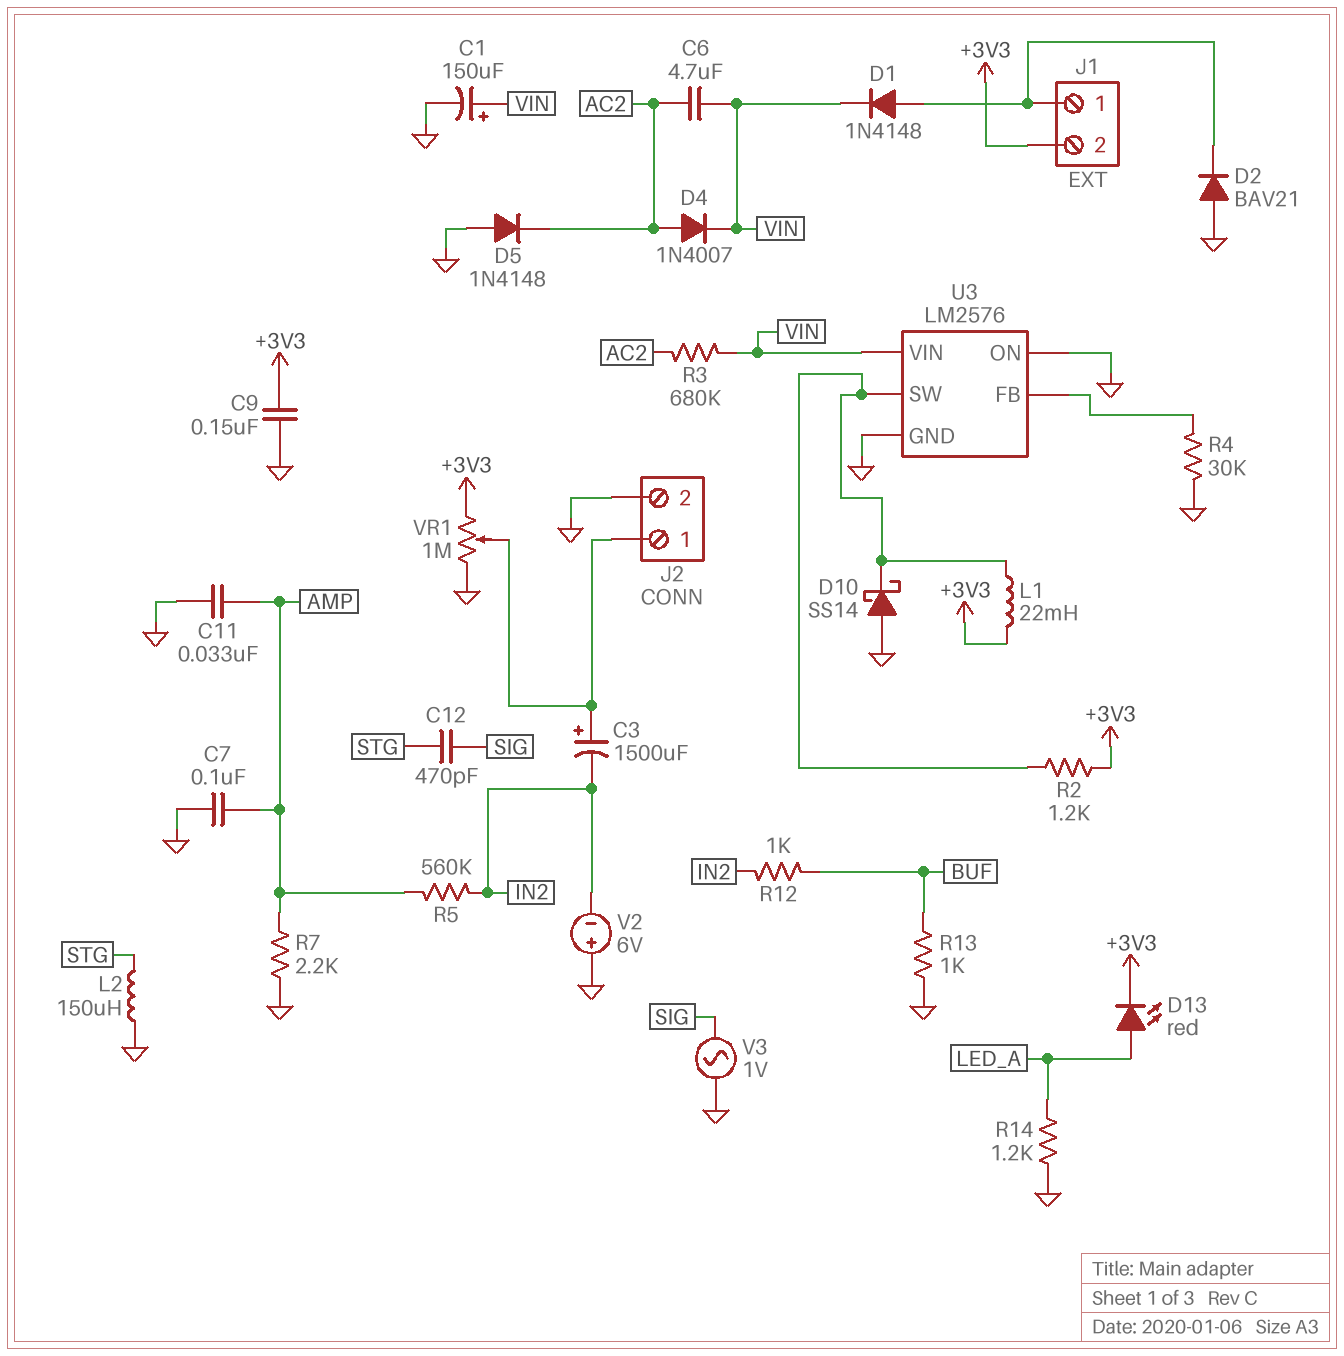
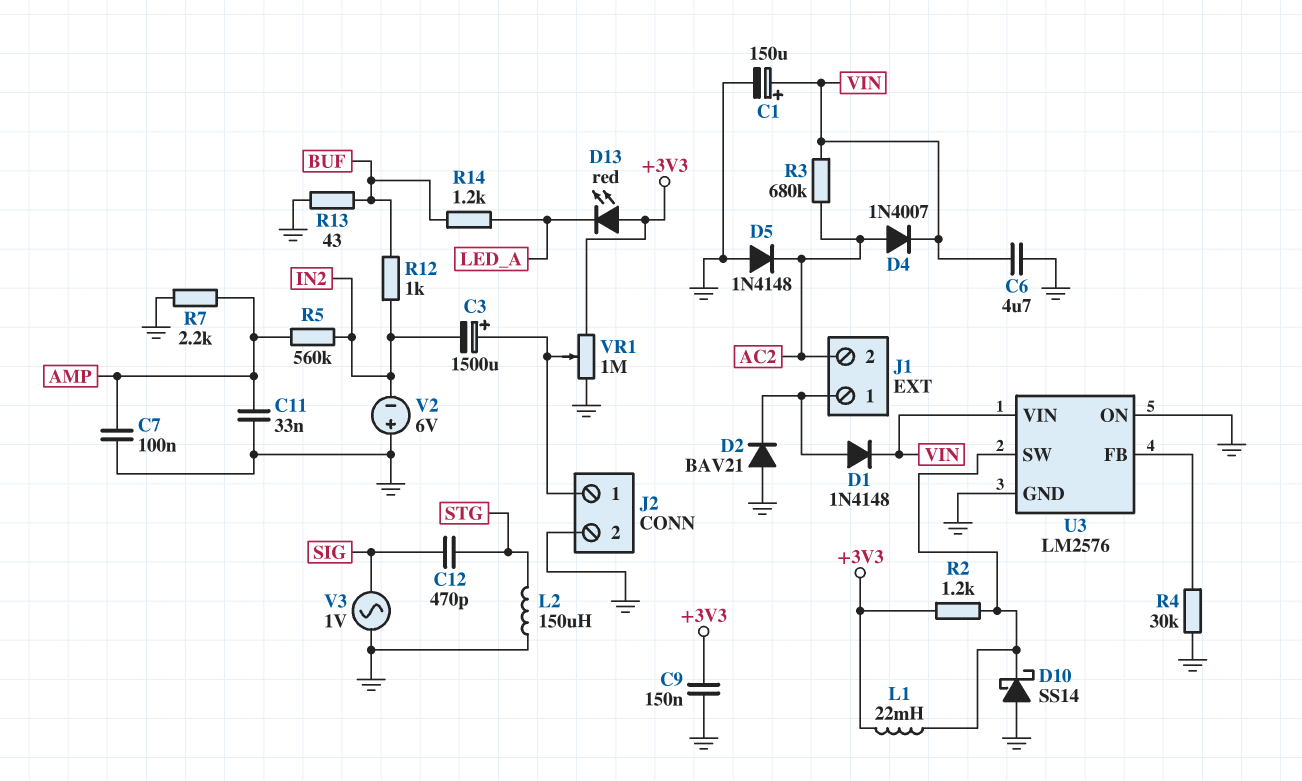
C6: 4.7uF (AC2, VIN) -> 4.7uF (GND, VIN)
D13: LED red (A LED_A, K +3V3) -> LED red (A +3V3, K LED_A)
J1 pin 2: +3V3 -> AC2
R13: 1k (BUF, GND) -> 43 (BUF, GND)
R14: 1.2k (GND, LED_A) -> 1.2k (BUF, LED_A)

